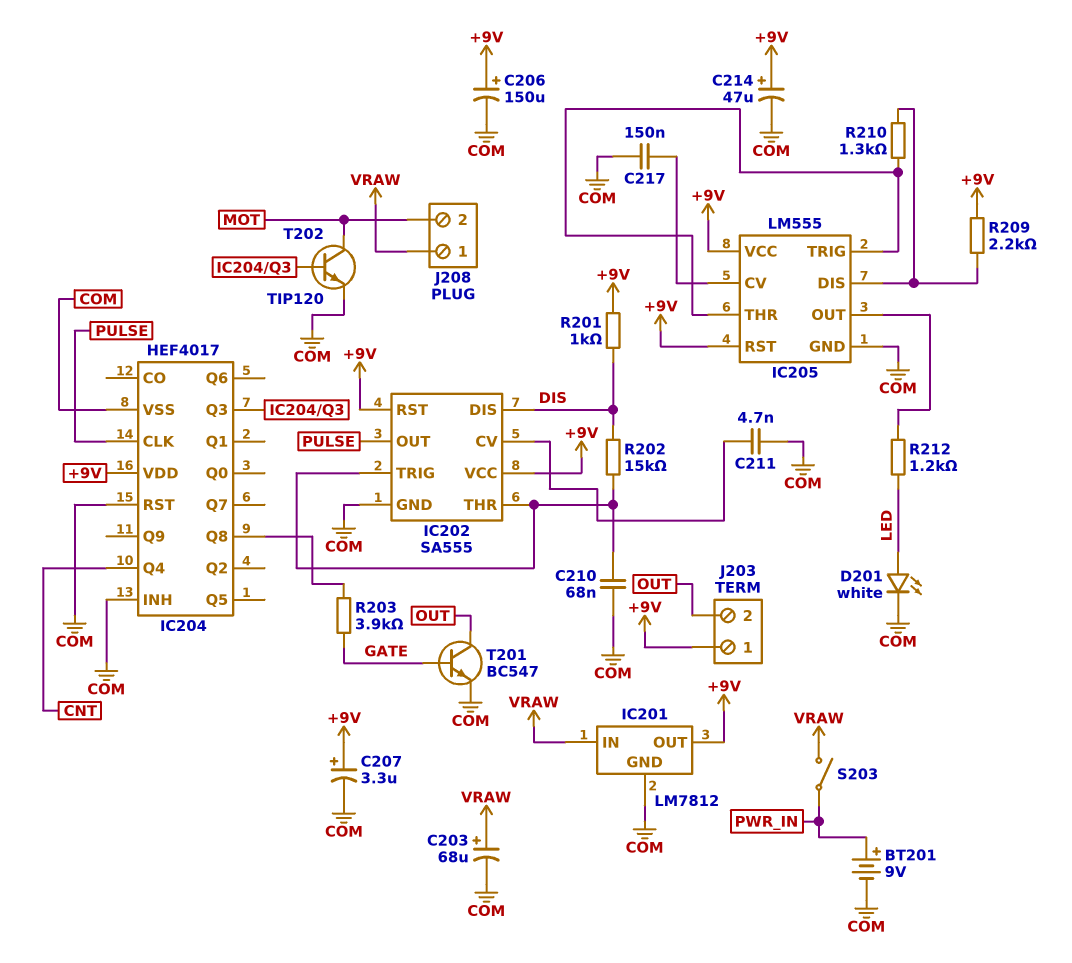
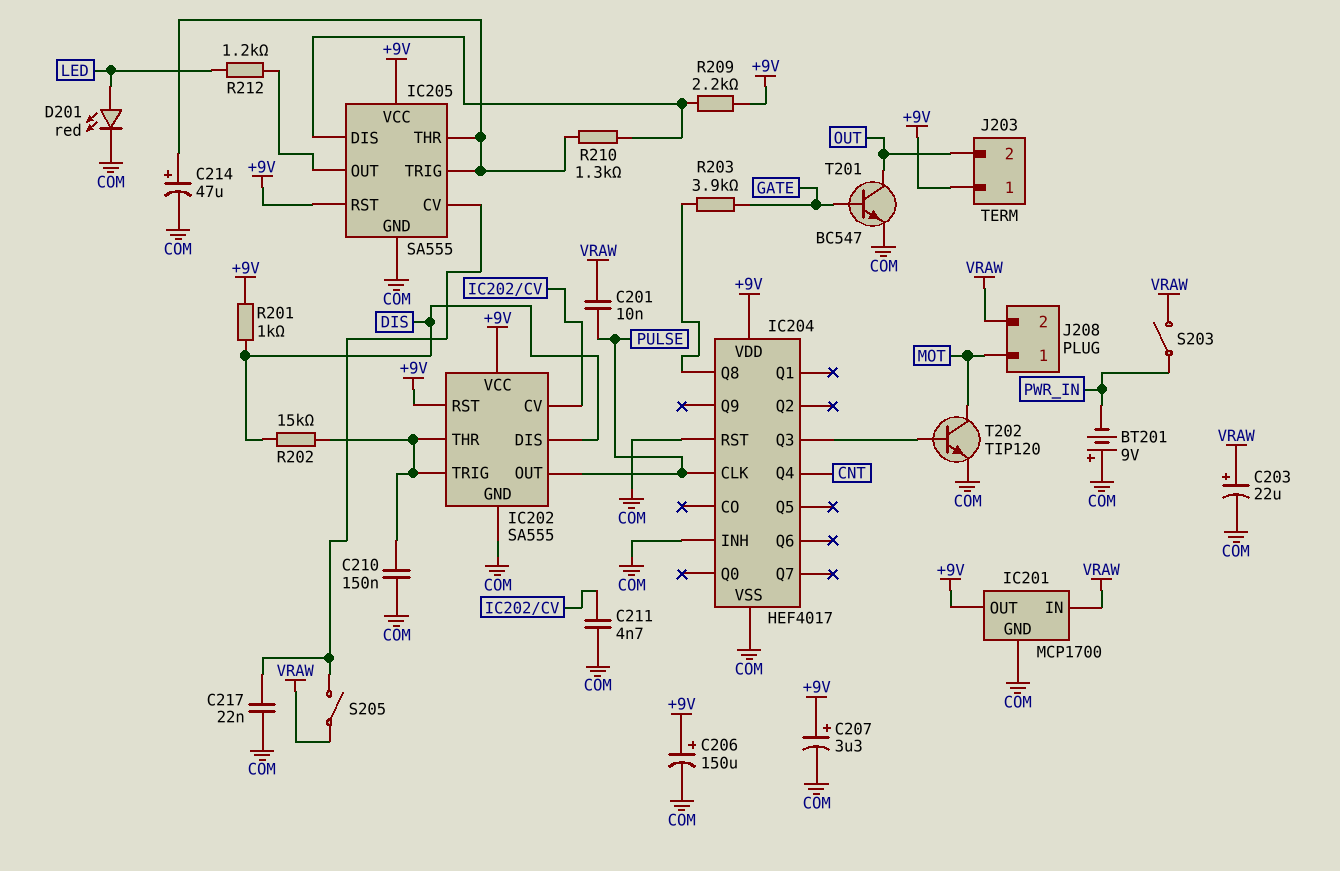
BT201: 9V (plus PWR_IN, minus COM) -> 9V (plus COM, minus PWR_IN)
C201: none -> 10nF (PULSE, VRAW)
C203: 68uF (plus VRAW, minus COM) -> 22uF (plus VRAW, minus COM)
C210: 68nF (COM, IC202/THR) -> 150nF (COM, IC202/THR)
C214: 47uF (plus +9V, minus COM) -> 47uF (plus IC205/THR, minus COM)
C217: 150nF (COM, IC205/CV) -> 22nF (COM, IC205/CV)
D201: LED white (A LED, K COM) -> LED red (A LED, K COM)
IC201: LM7812 -> MCP1700
IC205: LM555 -> SA555
J208 pin 1: VRAW -> MOT
J208 pin 2: MOT -> VRAW
S205: none -> switch (IC205/CV, VRAW)

